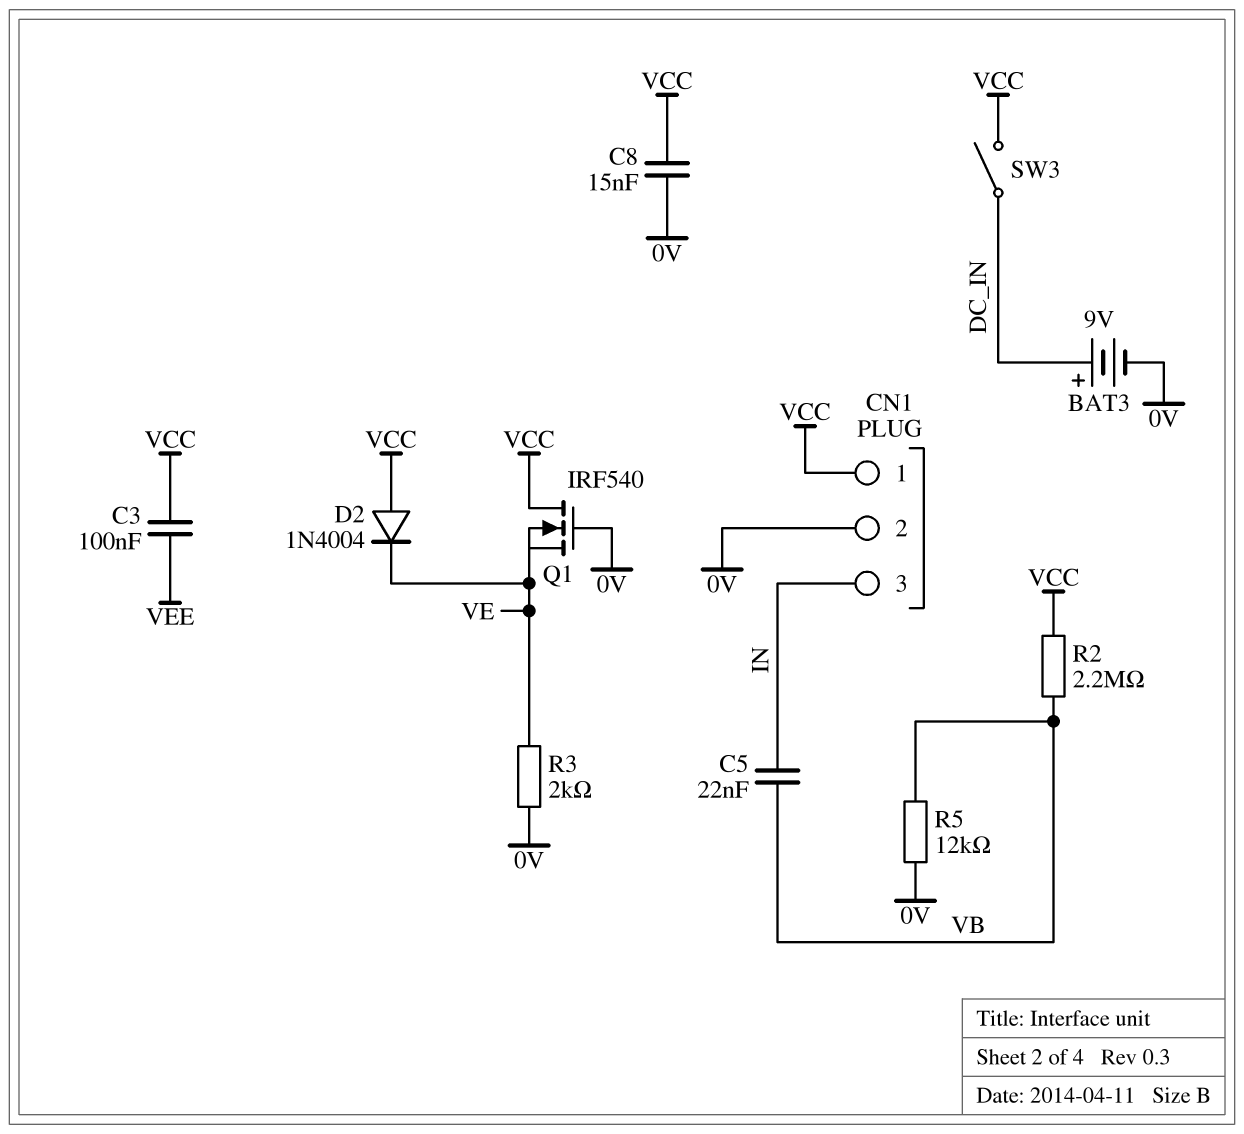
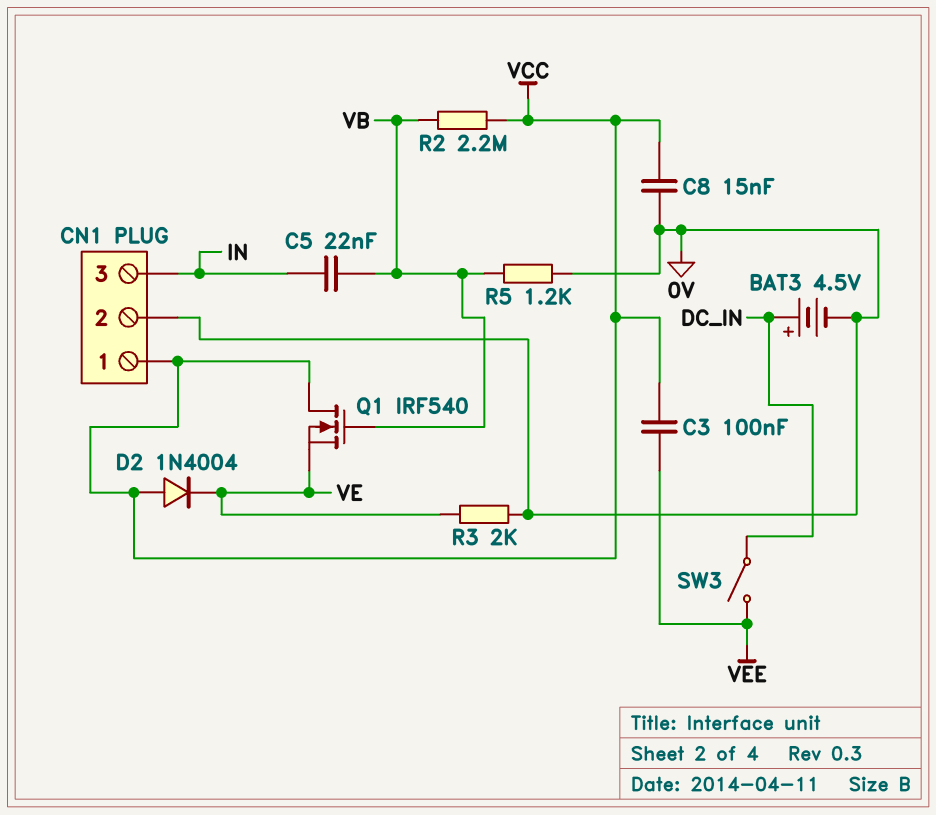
BAT3: 9V (plus DC_IN, minus 0V) -> 4.5V (plus DC_IN, minus 0V)
Q1: NMOS IRF540 (G 0V, D VCC, S VE) -> NMOS IRF540 (G VB, D VCC, S VE)
R5: 12k (0V, VB) -> 1.2k (0V, VB)
SW3: switch (DC_IN, VCC) -> switch (DC_IN, VEE)

